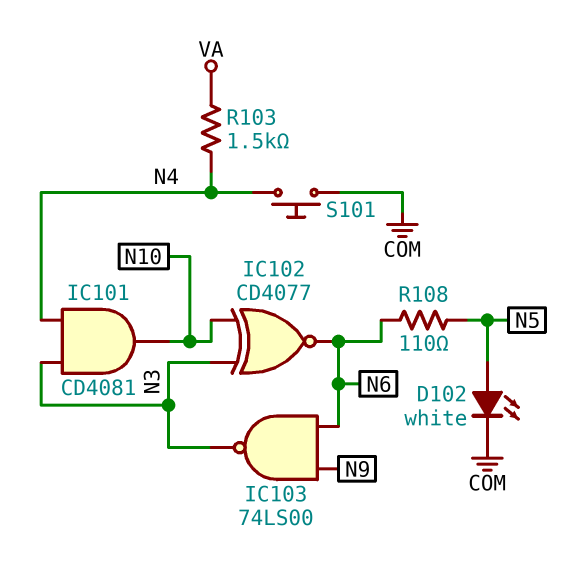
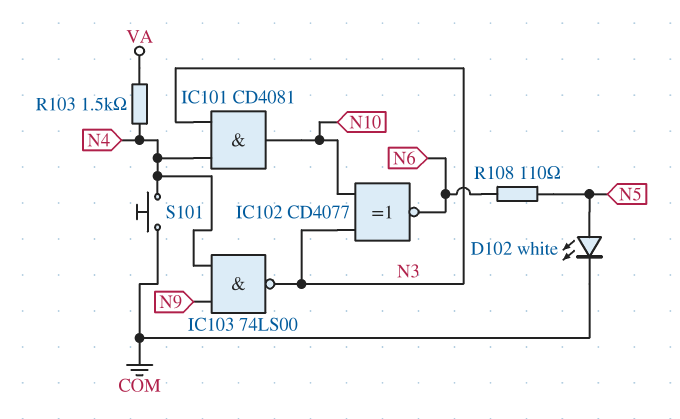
IC103: NAND 74LS00 (in N6, in N9, out N3) -> NAND 74LS00 (in N4, in N9, out N3)

